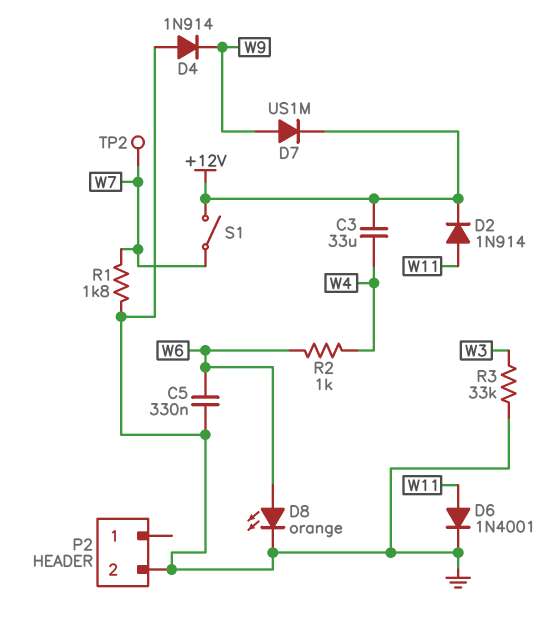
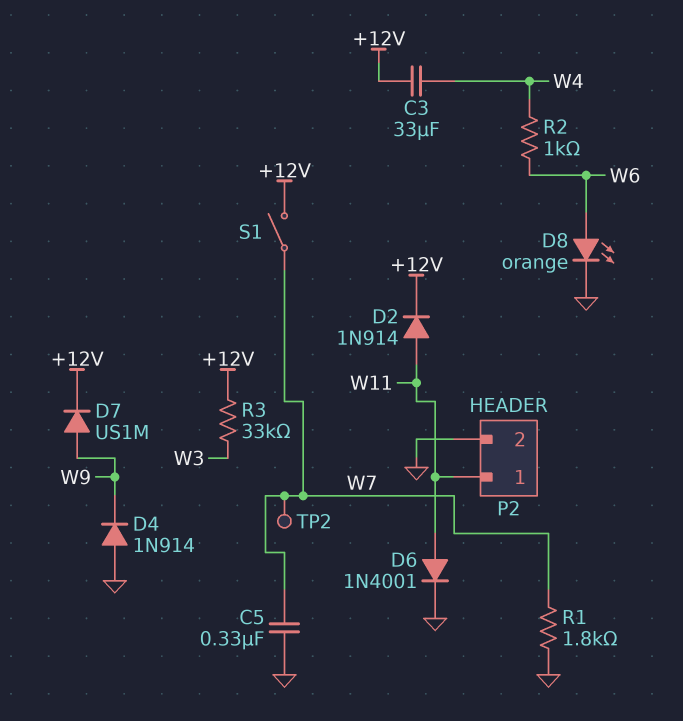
C5: 330nF (GND, W6) -> 330nF (GND, W7)
P2 pin 1: none -> W11
R3: 33k (GND, W3) -> 33k (+12V, W3)

